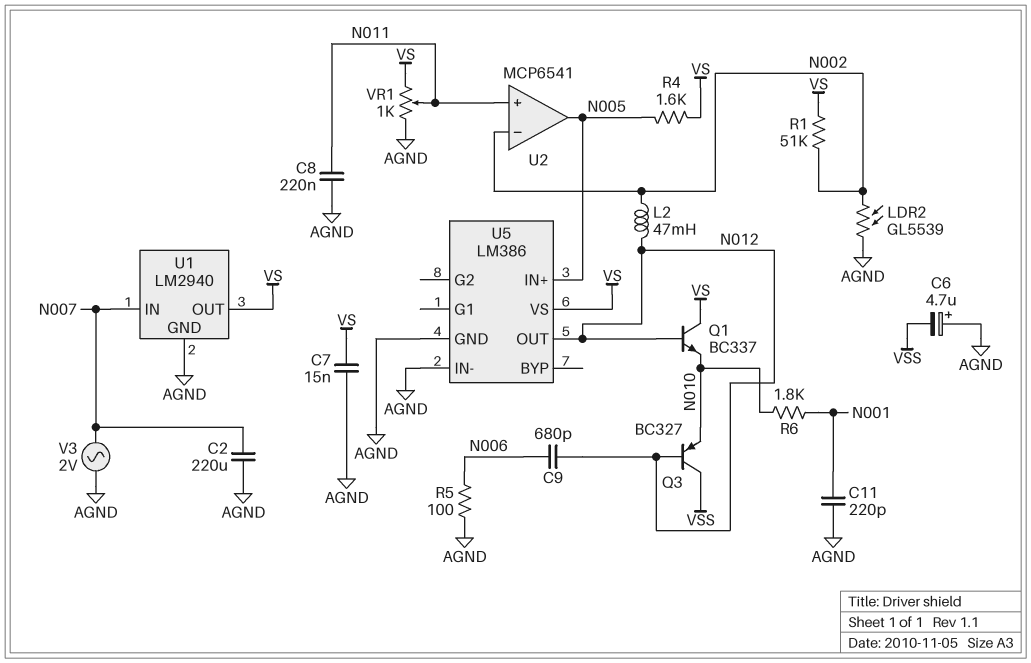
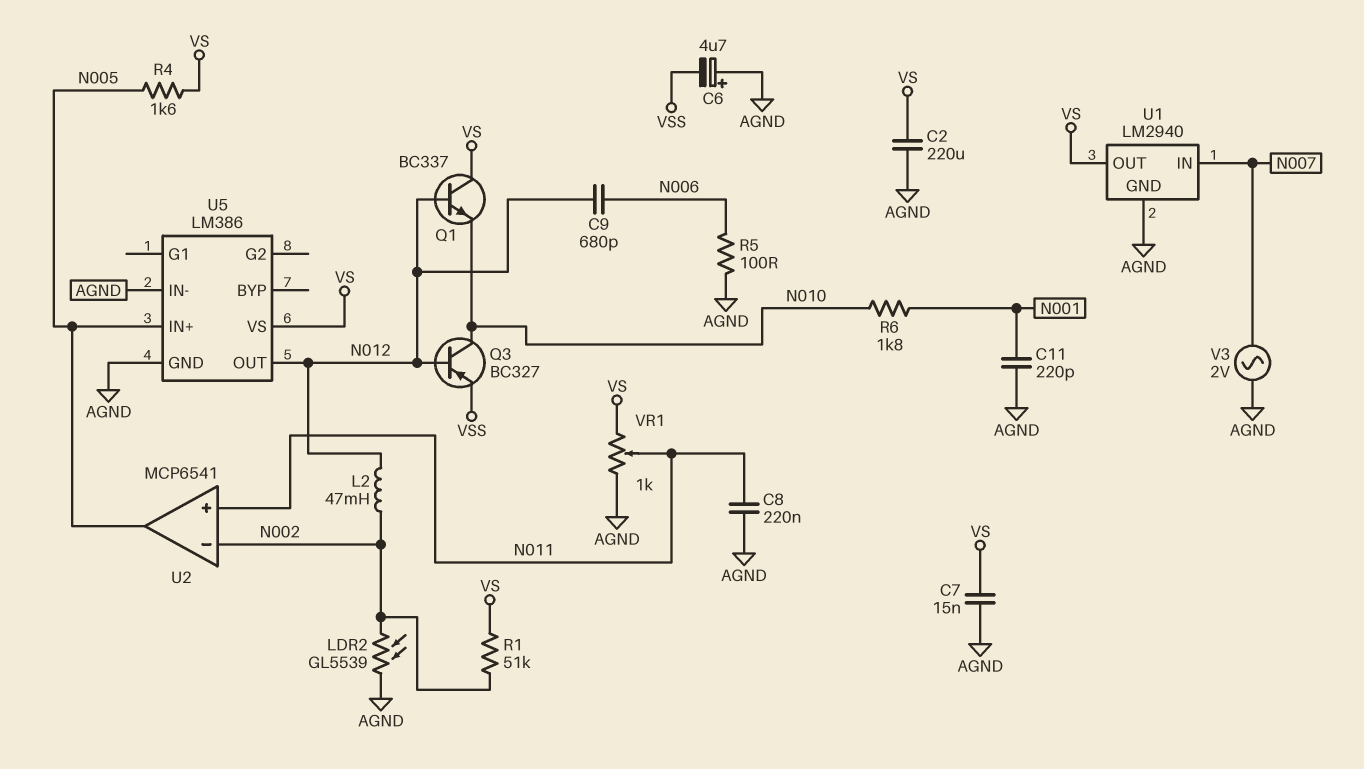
C2: 220uF (AGND, N007) -> 220uF (AGND, VS)
Q3: PNP BC327 (B N012, C VSS, E N010) -> PNP BC327 (B N012, C N010, E VSS)

